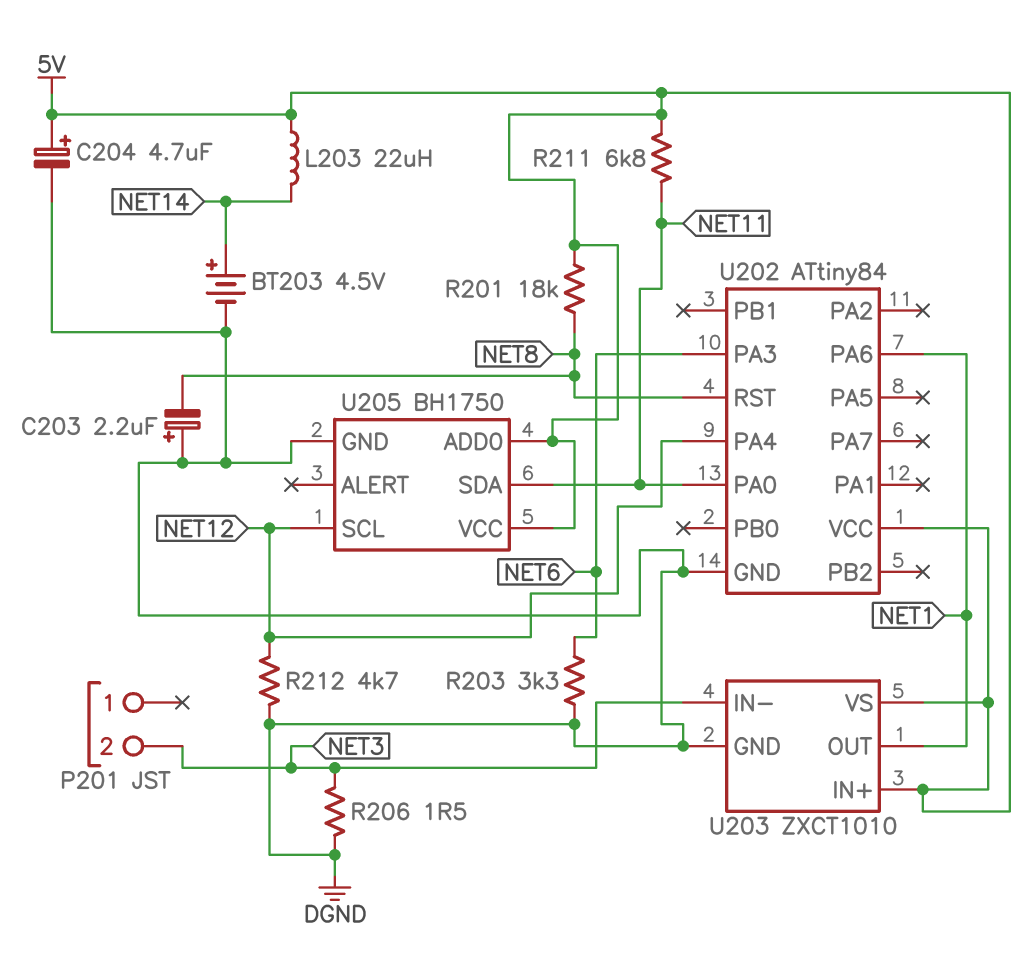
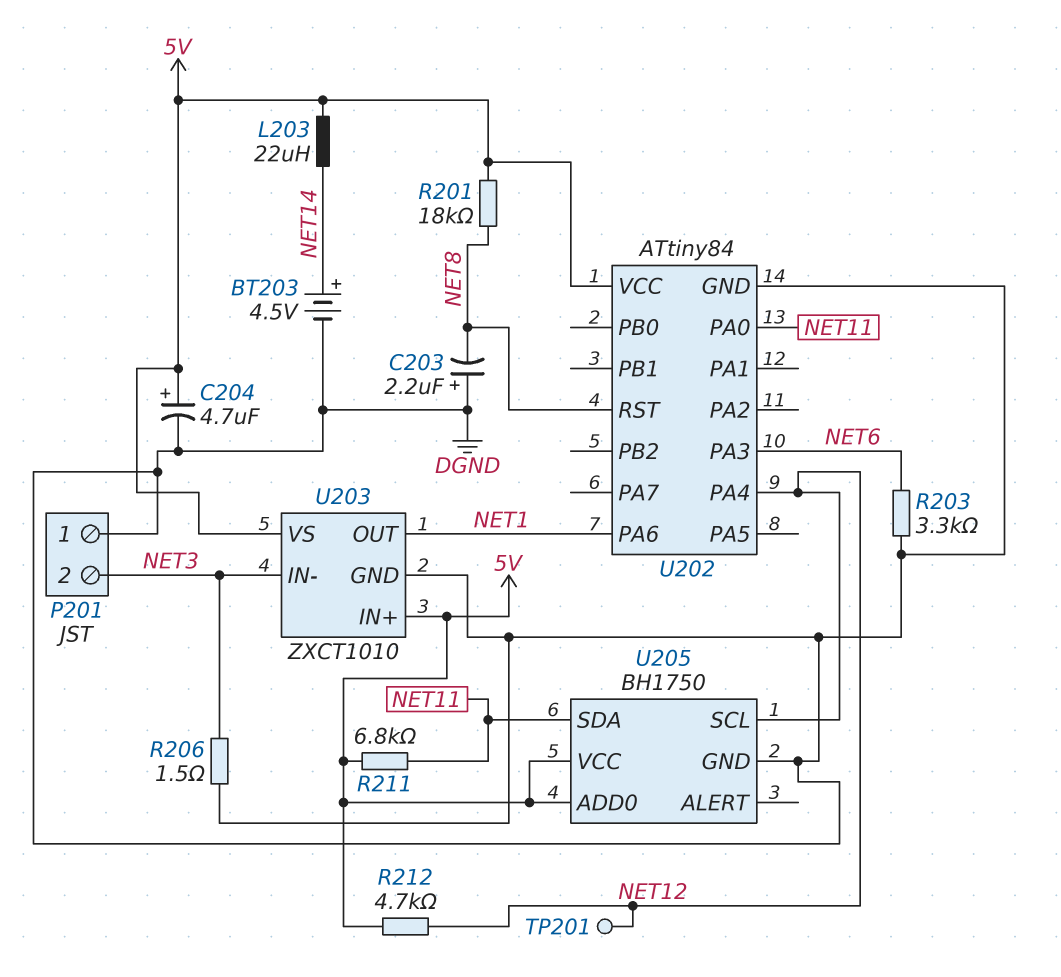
P201 pin 1: none -> DGND
R212: 4.7k (DGND, NET12) -> 4.7k (5V, NET12)
TP201: none -> test point (NET12)

